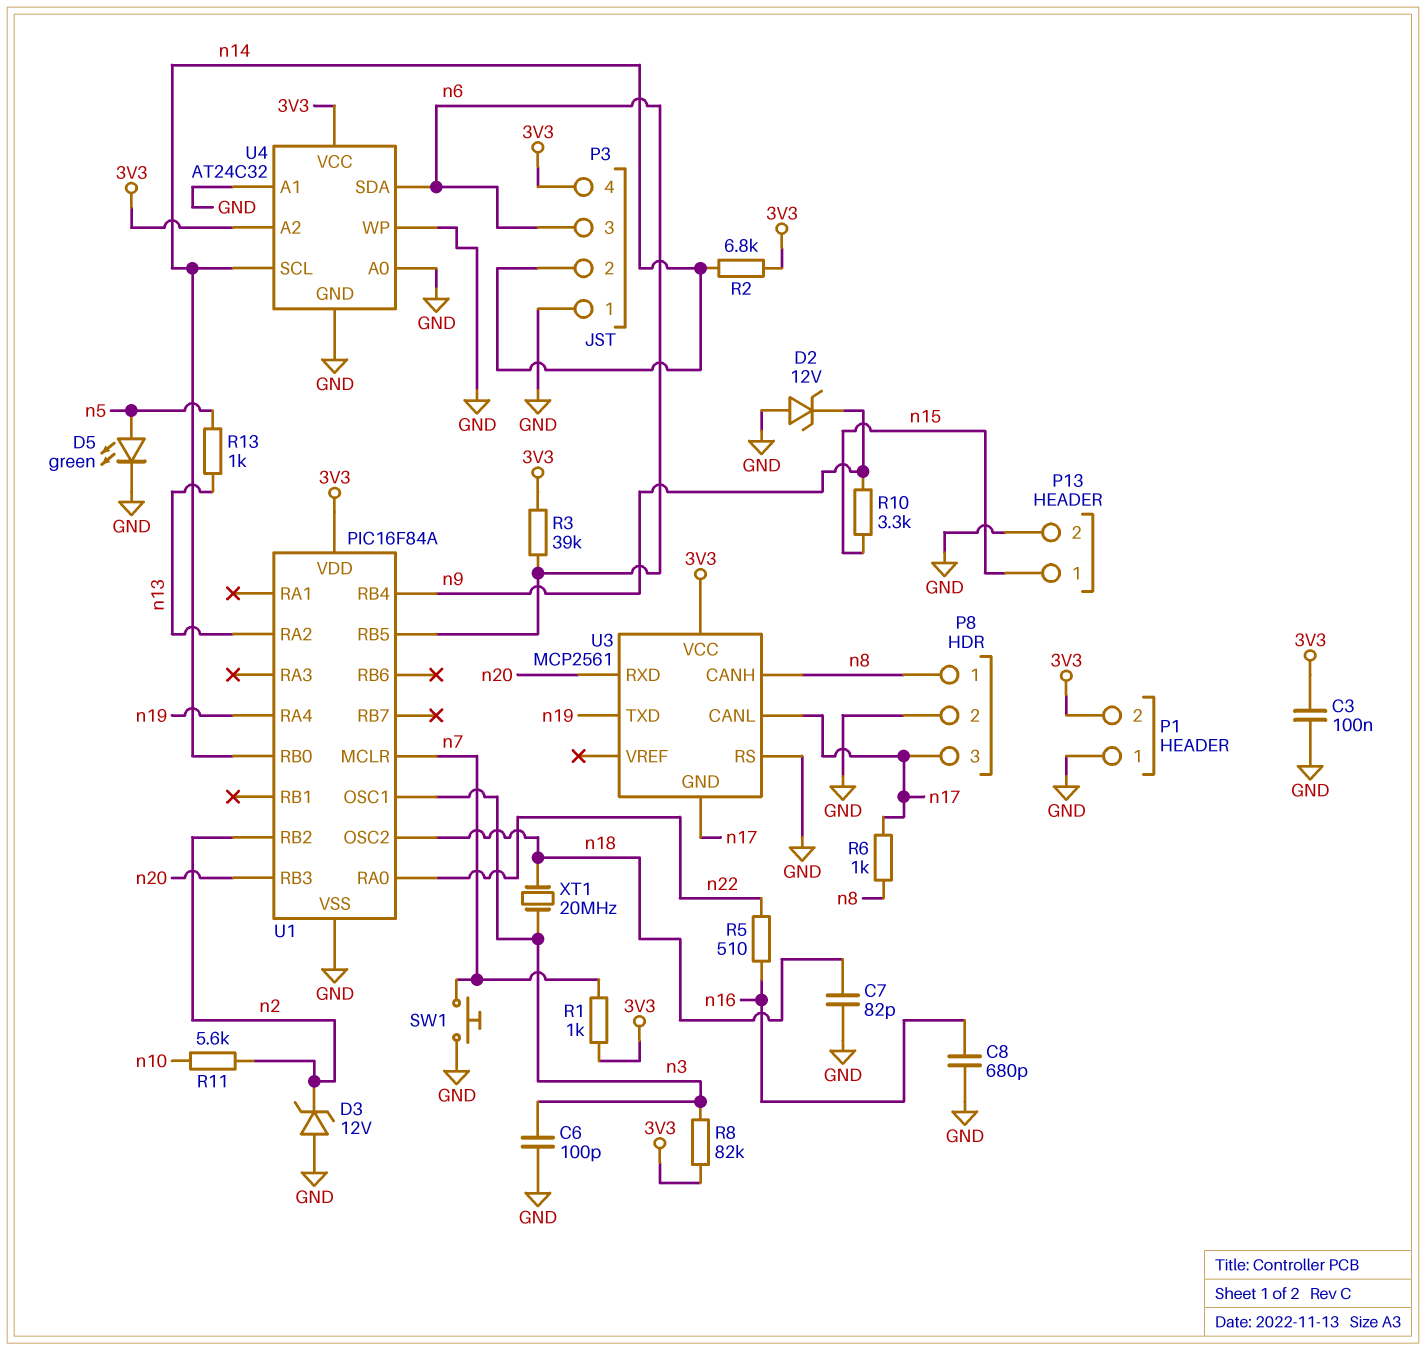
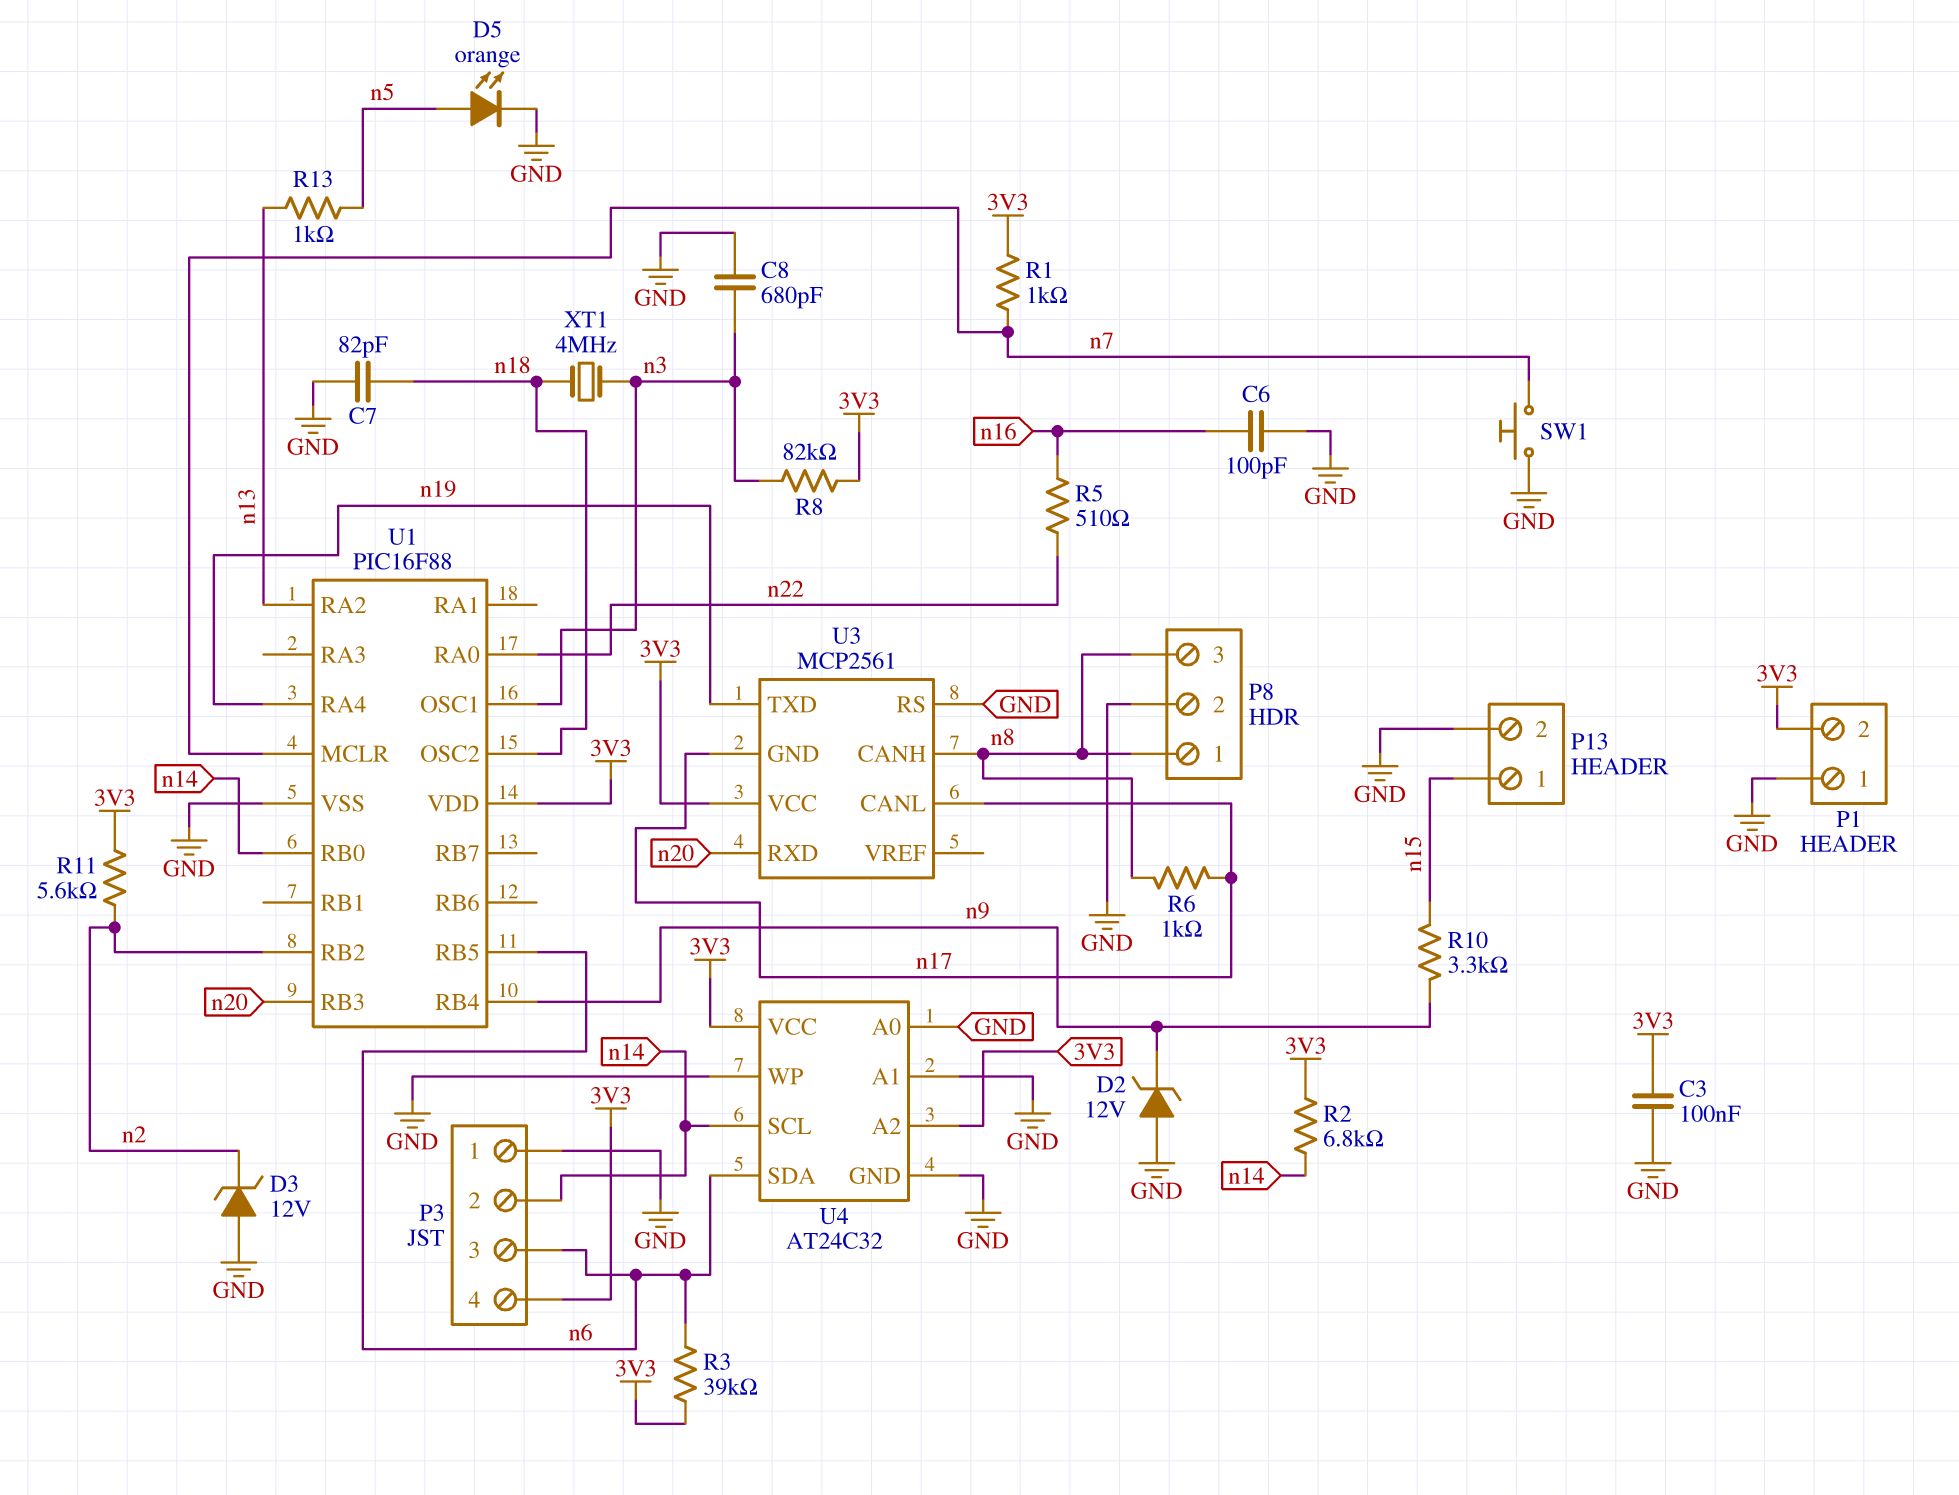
C6: 100pF (GND, n3) -> 100pF (GND, n16)
C8: 680pF (GND, n16) -> 680pF (GND, n3)
D5: LED green (A n5, K GND) -> LED orange (A n5, K GND)
P8 pin 3: n17 -> n8
R11: 5.6k (n2, n10) -> 5.6k (3V3, n2)
U1: PIC16F84A -> PIC16F88
XT1: 20MHz (n3, n18) -> 4MHz (n3, n18)

